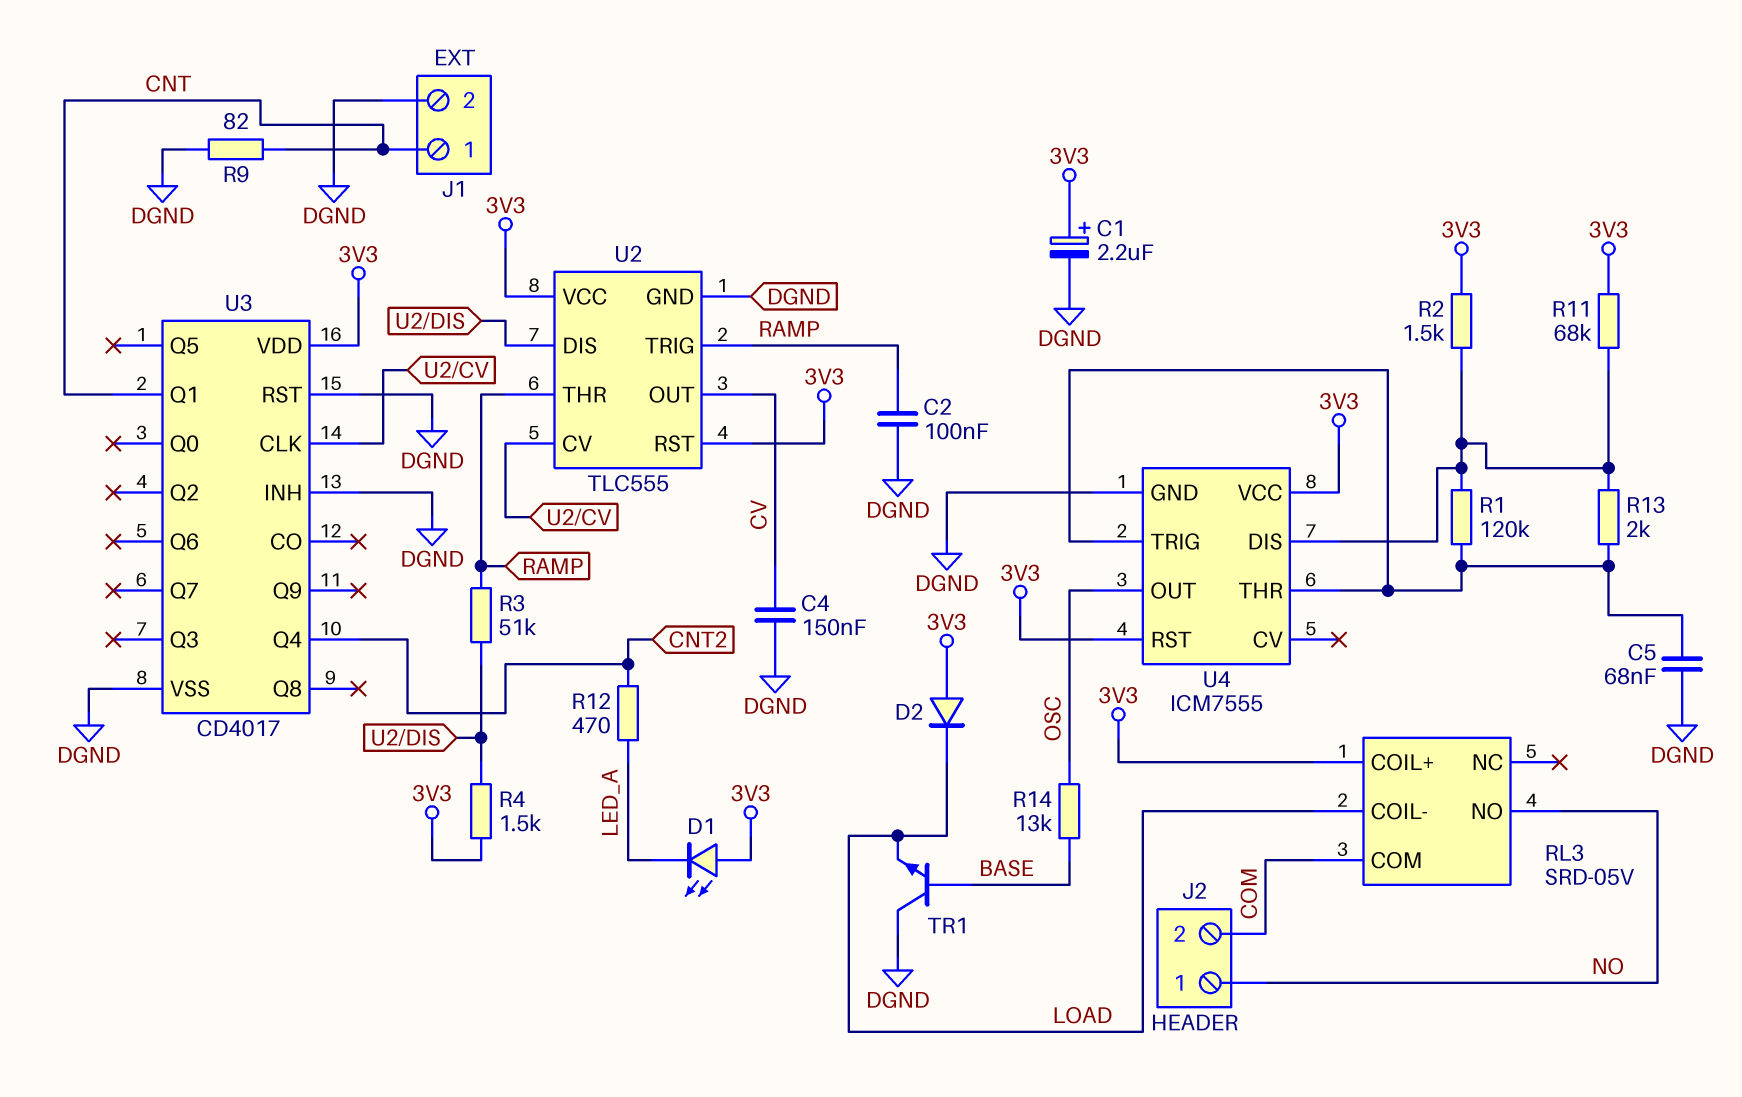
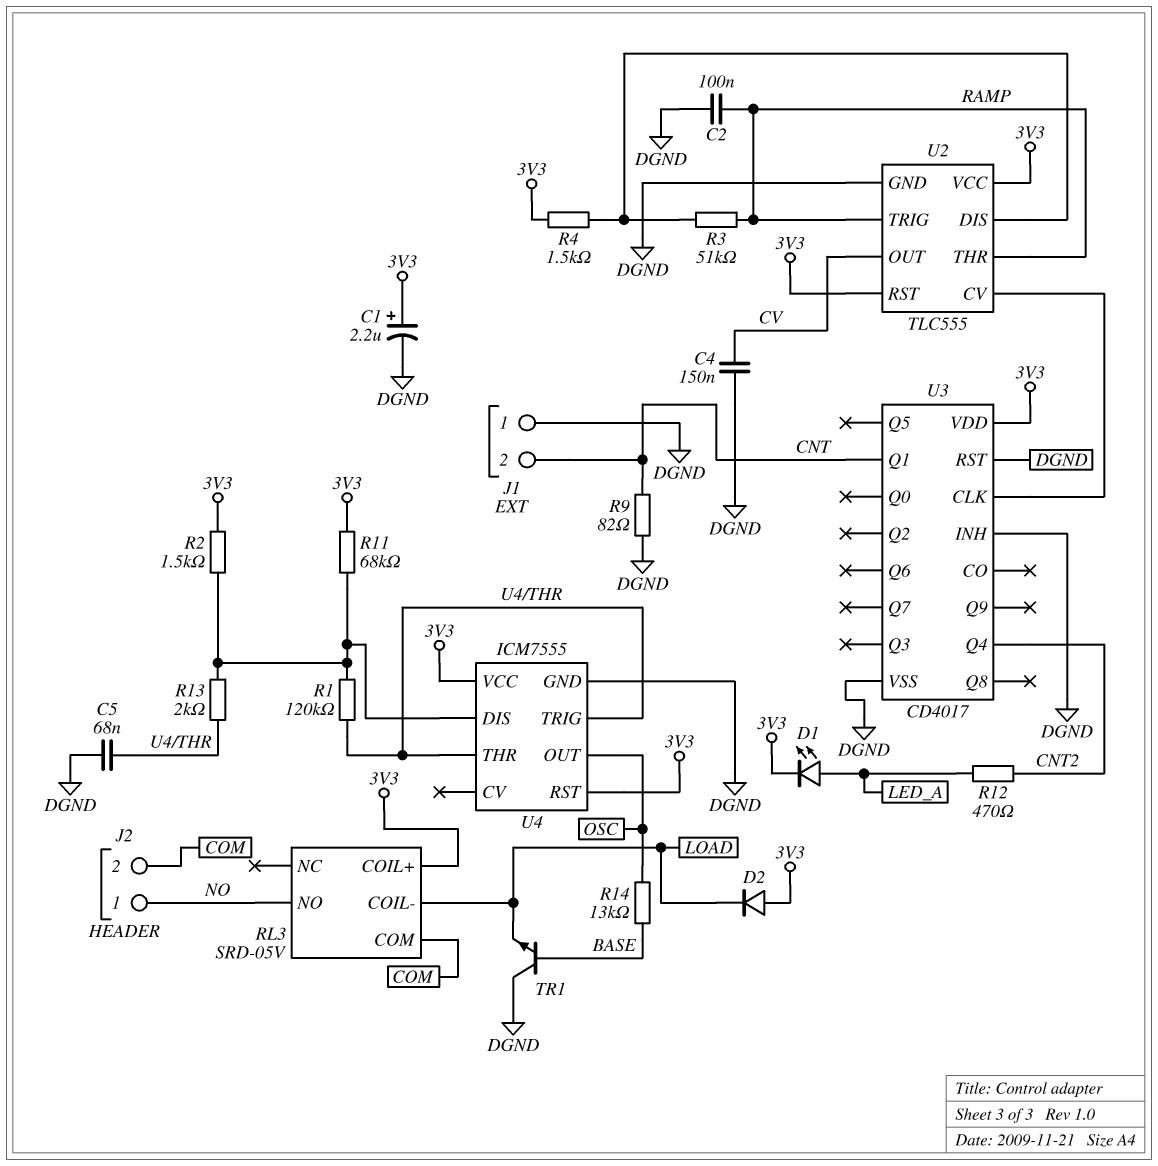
D1: LED (A 3V3, K LED_A) -> LED (A LED_A, K 3V3)
J1 pin 1: CNT -> DGND
J1 pin 2: DGND -> CNT

